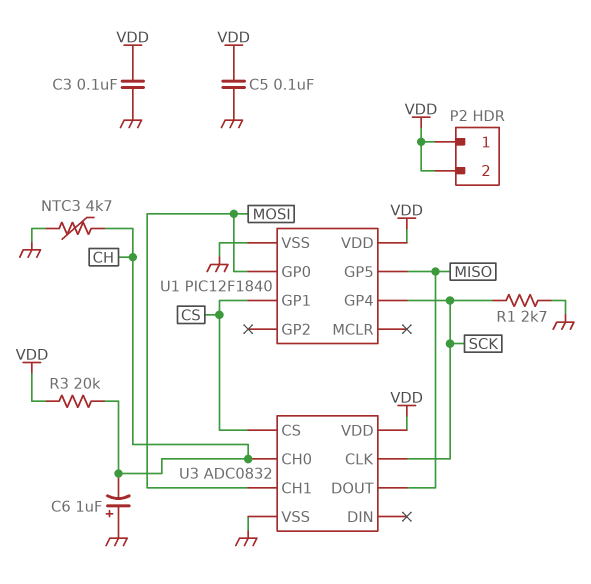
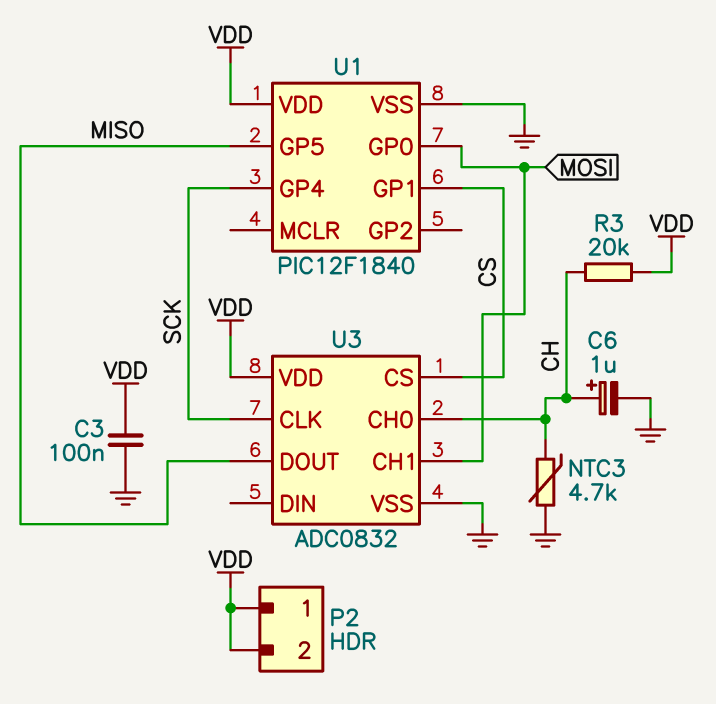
C5: 100nF (GND, VDD) -> none
C6: 1uF (plus GND, minus CH) -> 1uF (plus CH, minus GND)
R1: 2.7k (GND, SCK) -> none

